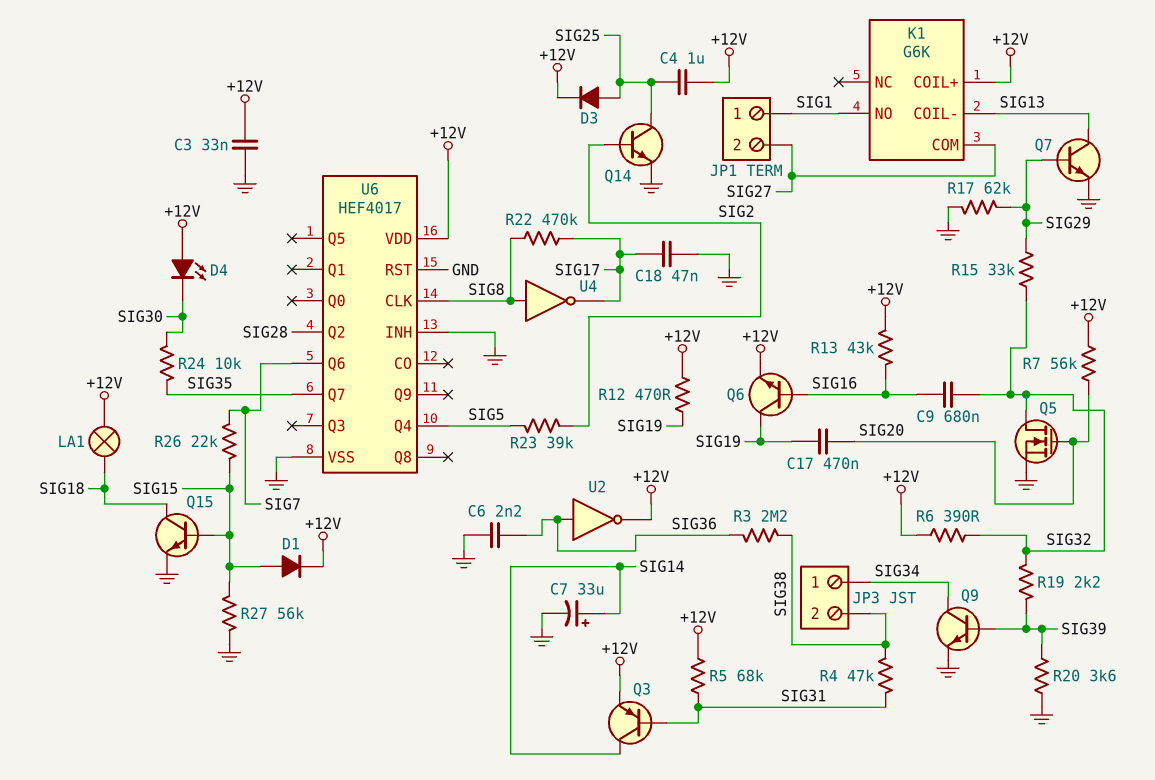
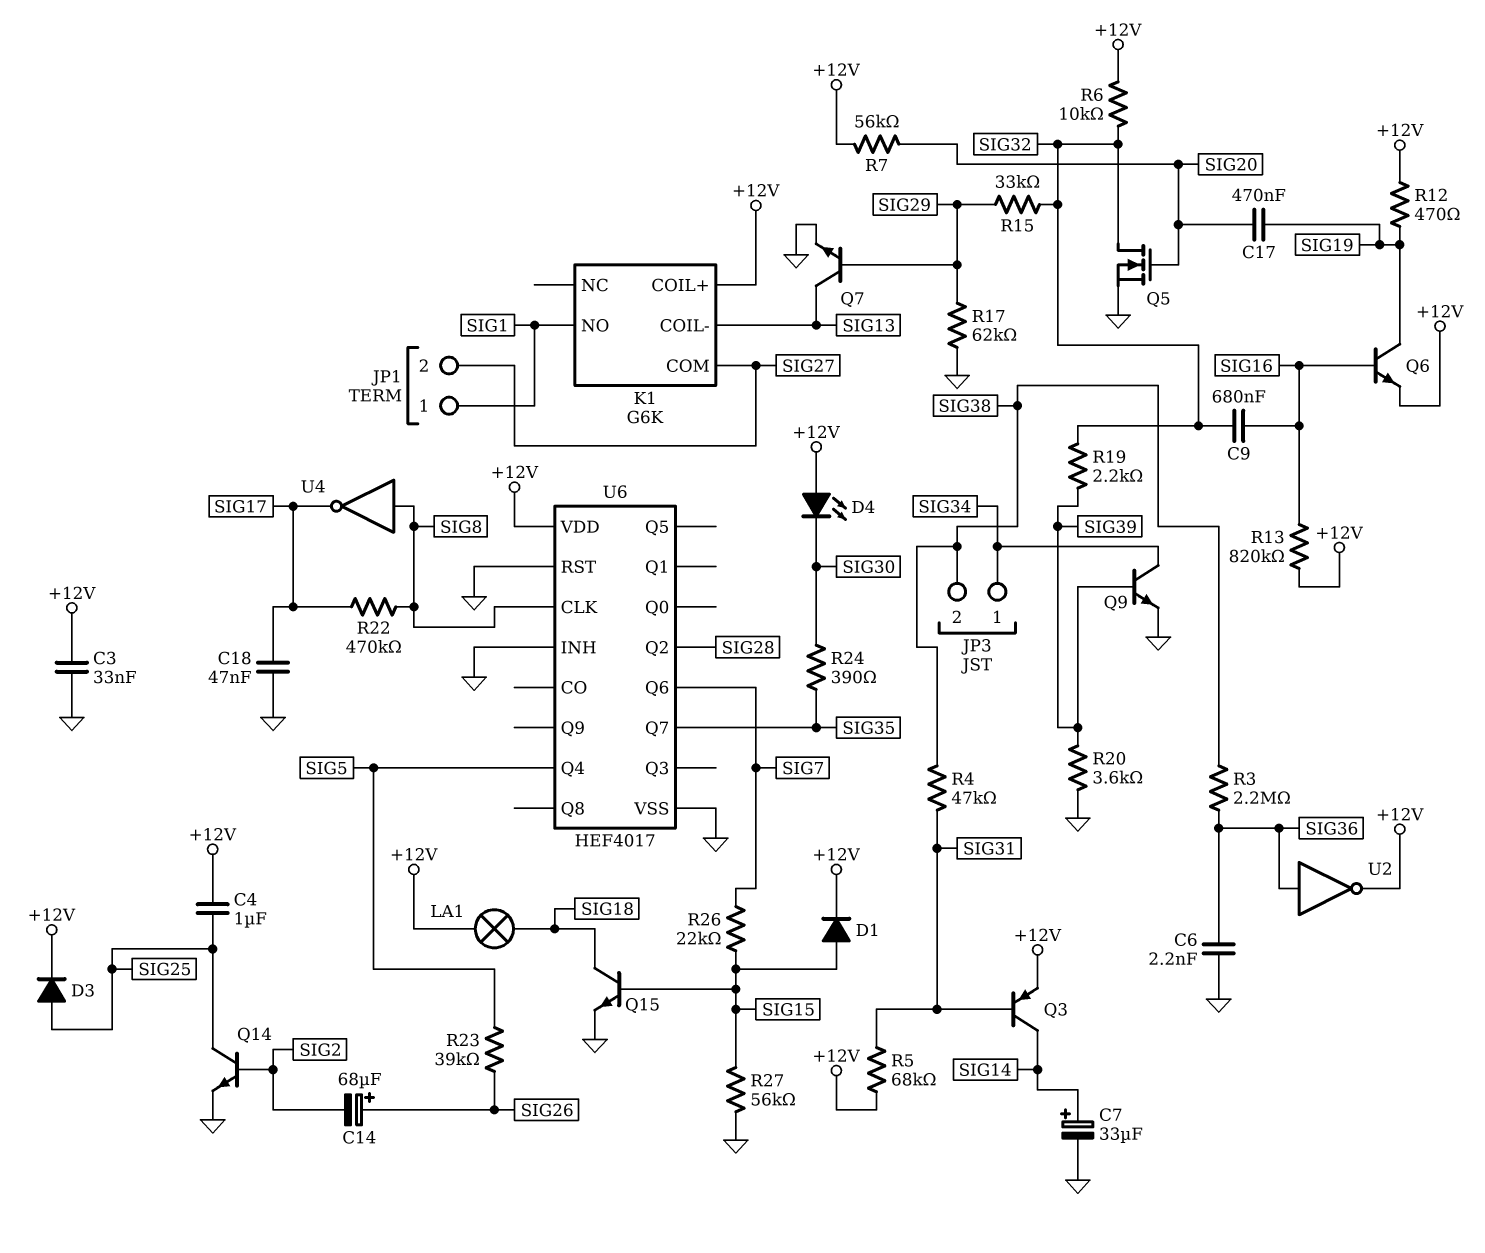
C14: none -> 68uF (plus SIG26, minus SIG2)
R6: 390 (+12V, SIG32) -> 10k (+12V, SIG32)
R13: 43k (+12V, SIG16) -> 820k (+12V, SIG16)
R23: 39k (SIG2, SIG5) -> 39k (SIG5, SIG26)
R24: 10k (SIG30, SIG35) -> 390 (SIG30, SIG35)

